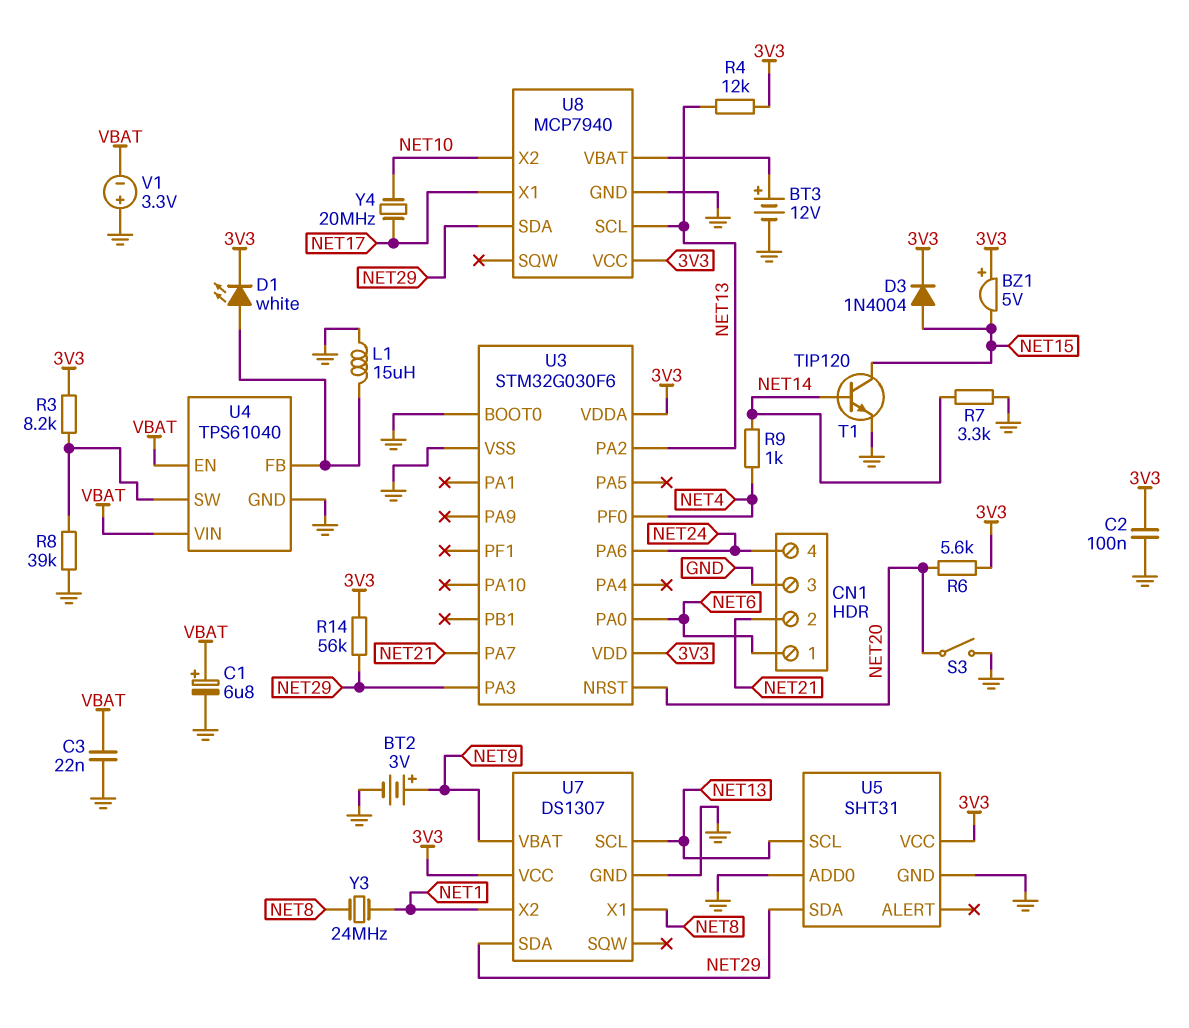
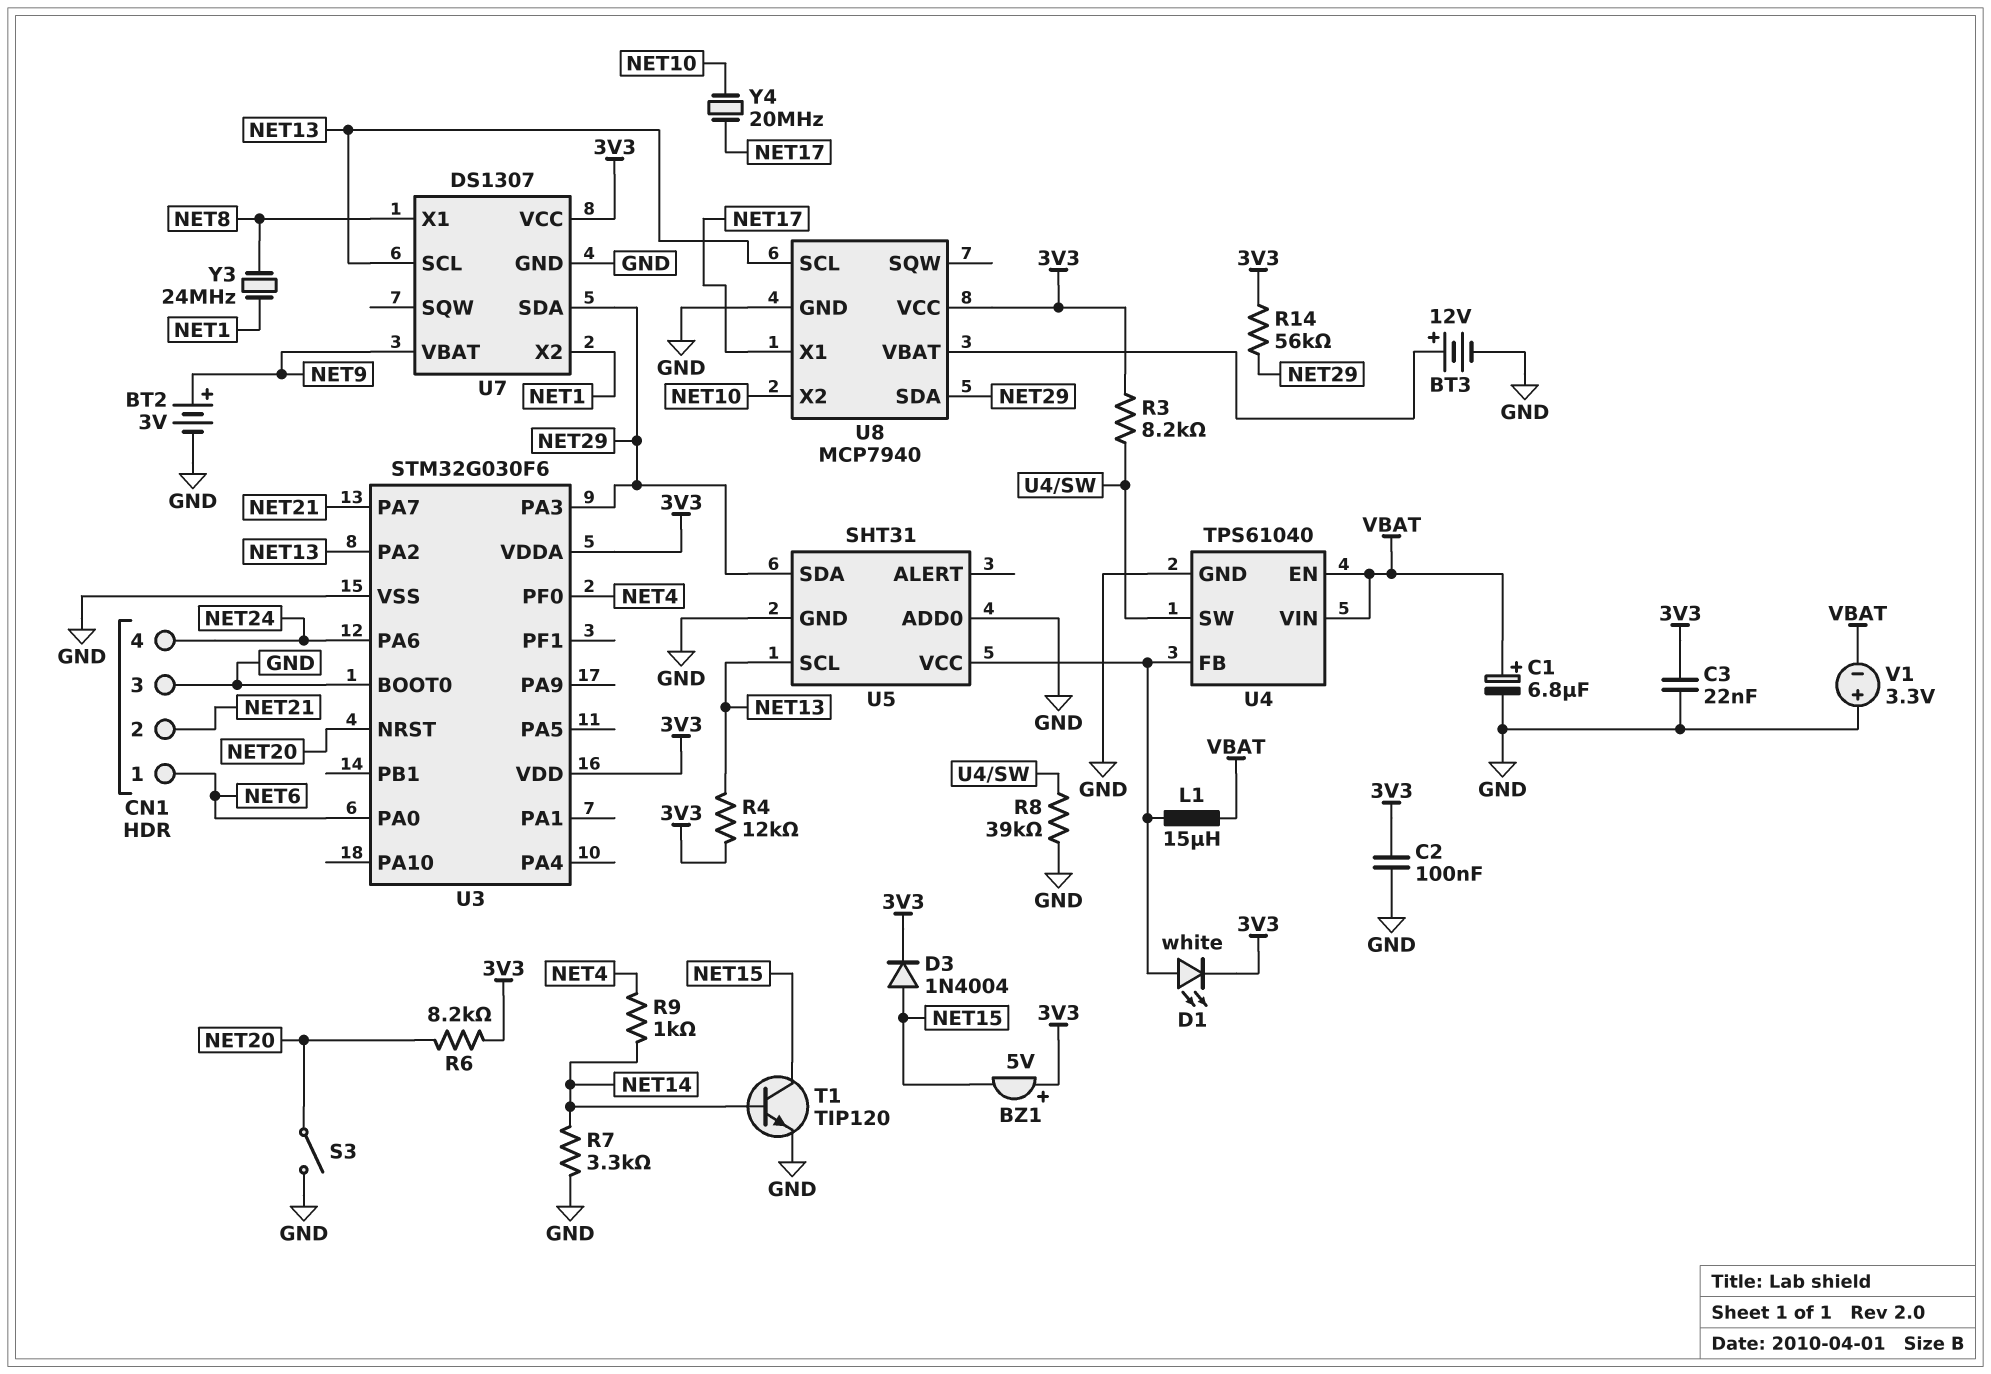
C3: 22nF (GND, VBAT) -> 22nF (3V3, GND)
L1: 15uH (GND, U4/FB) -> 15uH (U4/FB, VBAT)
R6: 5.6k (3V3, NET20) -> 8.2k (3V3, NET20)
U5 pin VCC: 3V3 -> U4/FB

